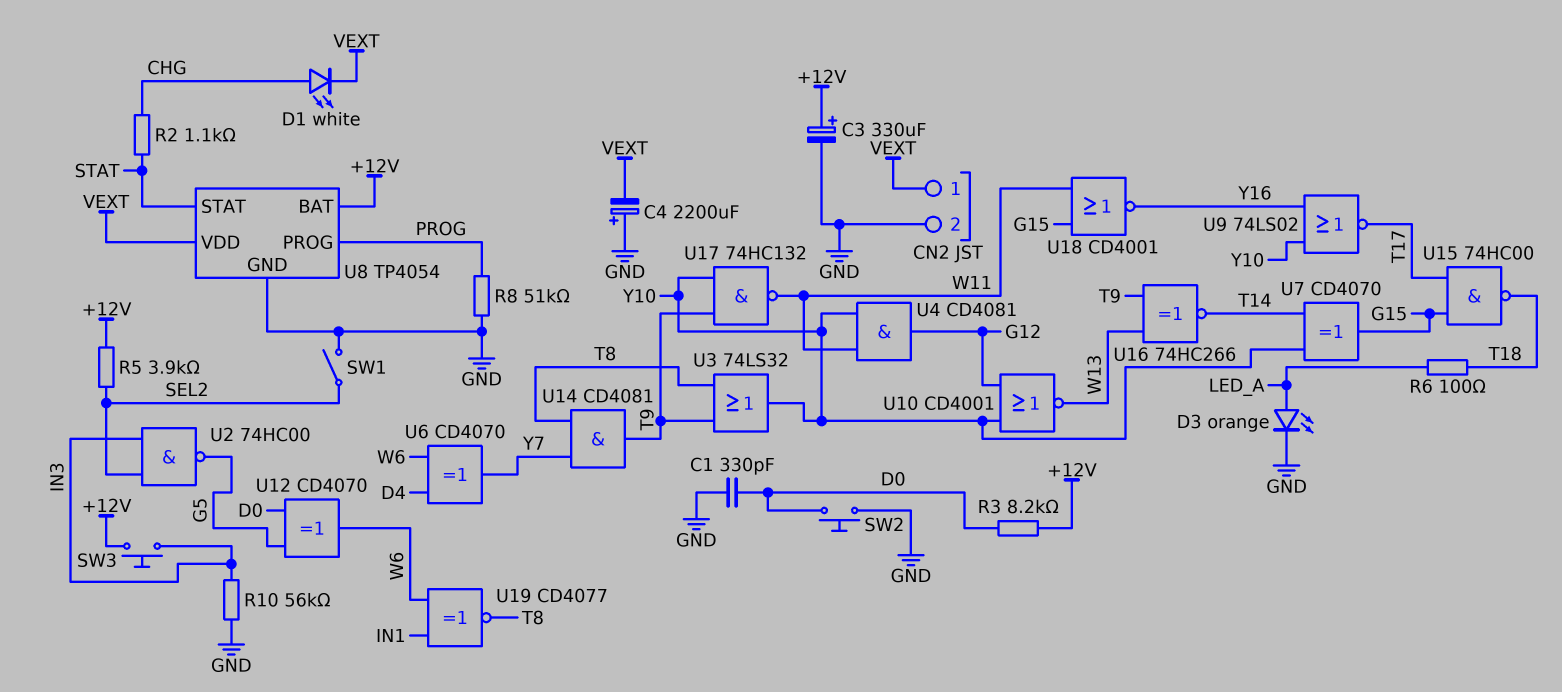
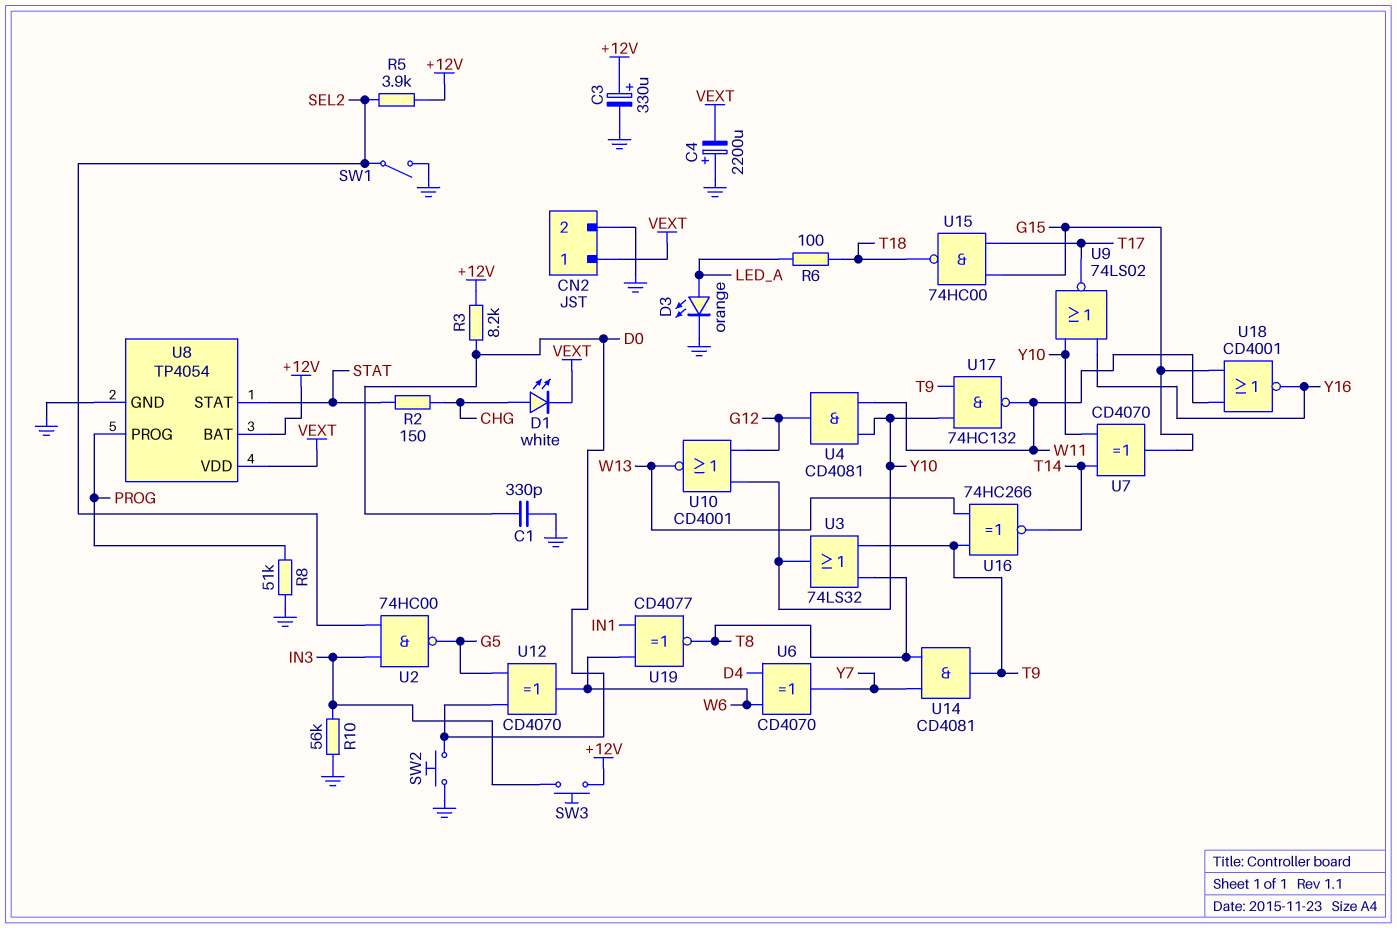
R2: 1.1k (CHG, STAT) -> 150 (CHG, STAT)

